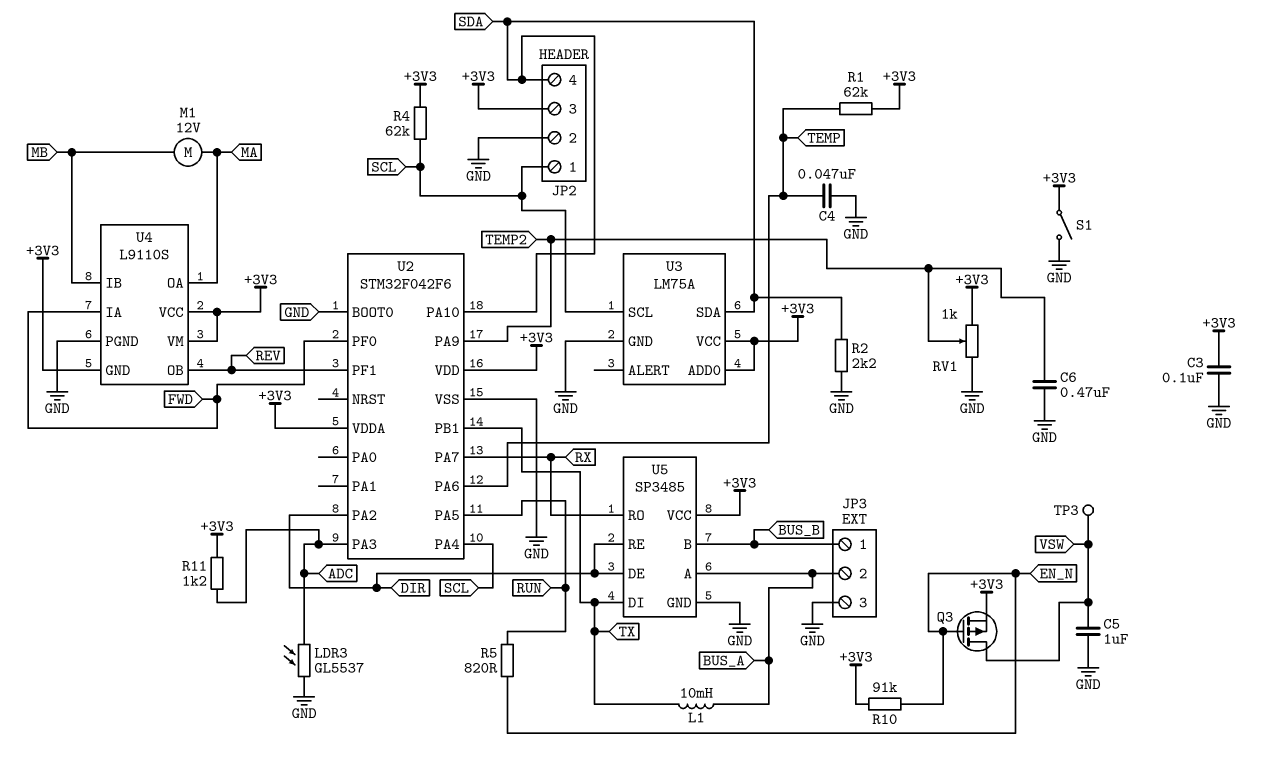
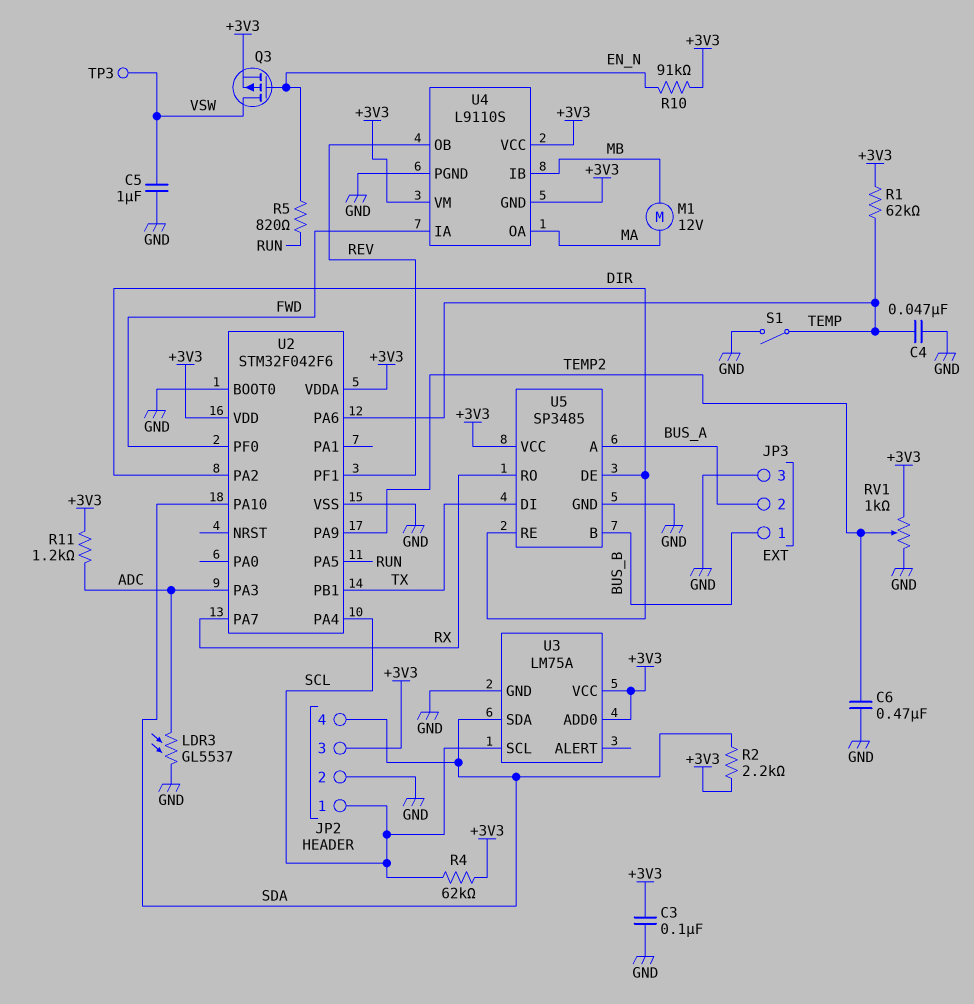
L1: 10mH (BUS_A, TX) -> none
R2: 2.2k (GND, SDA) -> 2.2k (+3V3, SDA)
S1: switch (+3V3, GND) -> switch (GND, TEMP)

